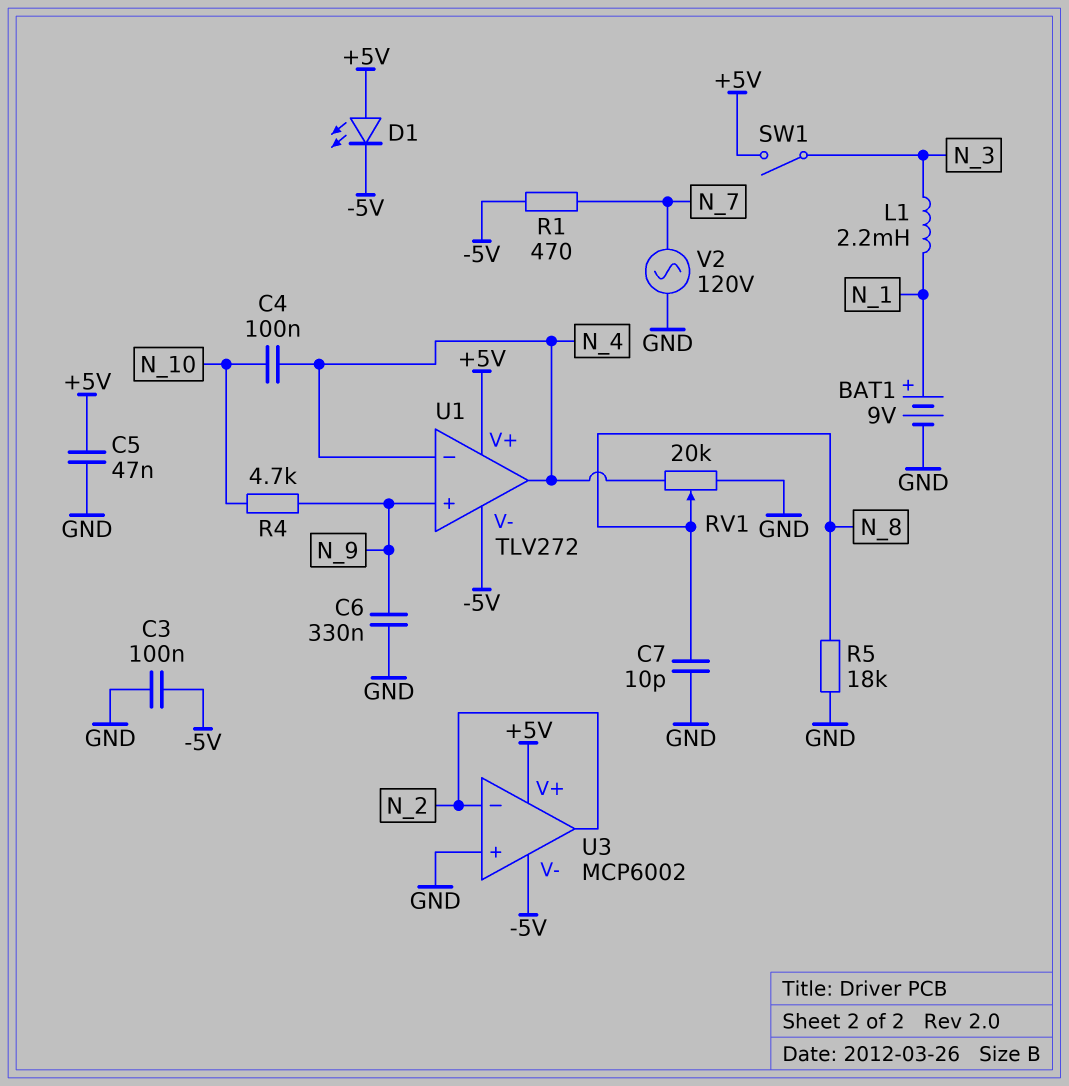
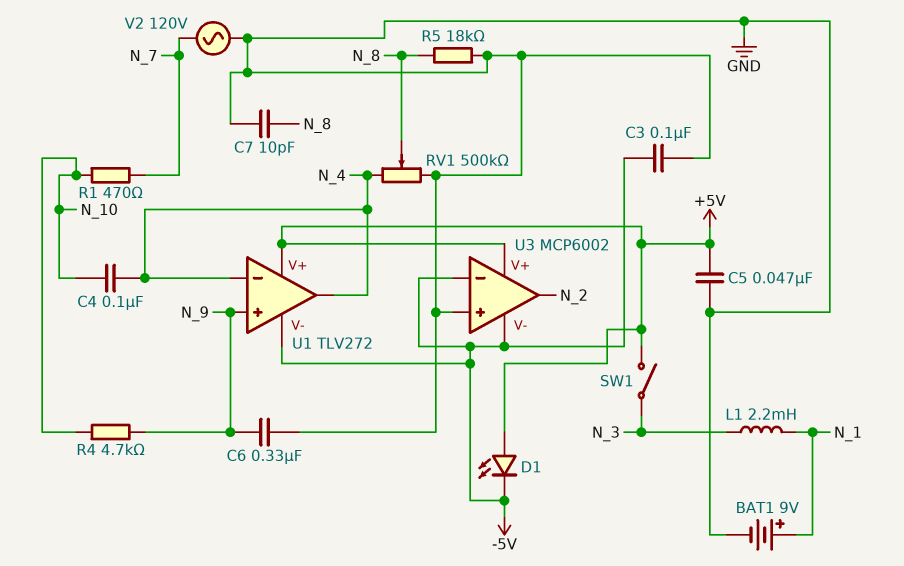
R1: 470 (-5V, N_7) -> 470 (N_7, N_10)
RV1: 20k (GND, N_4, wiper N_8) -> 500k (GND, N_4, wiper N_8)
U3 pin in-: N_2 -> -5V

